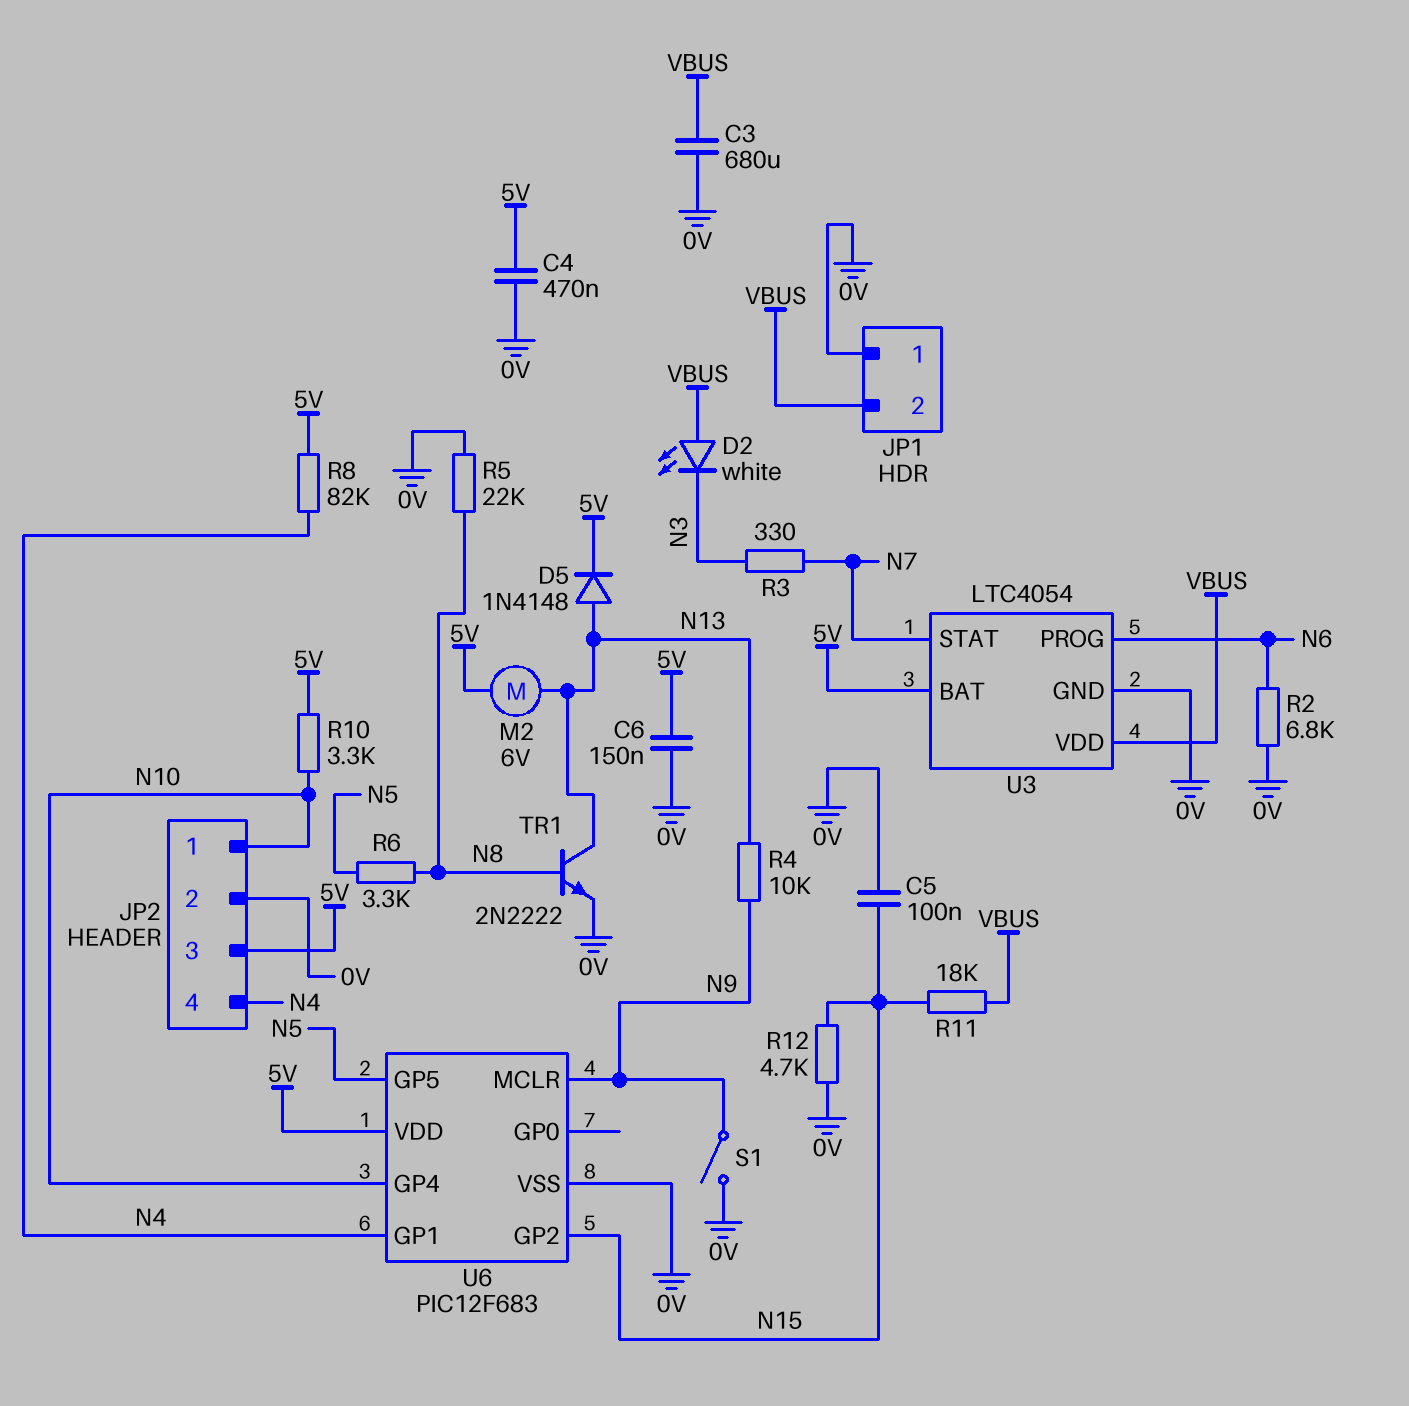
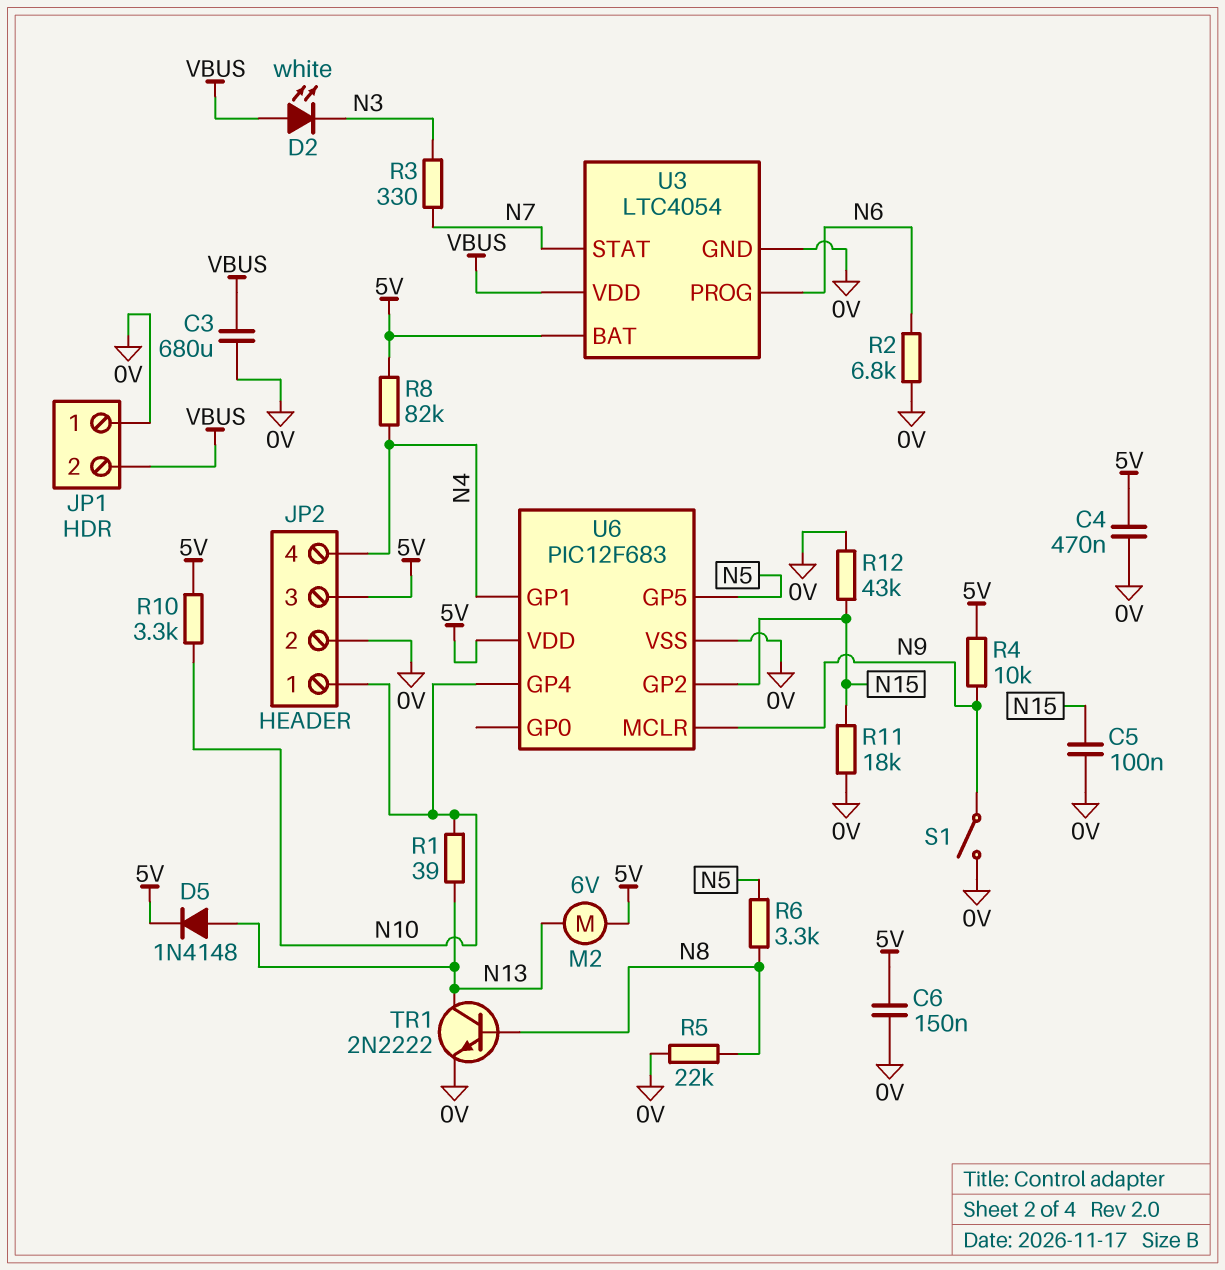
R1: none -> 39 (N10, N13)
R4: 10k (N9, N13) -> 10k (5V, N9)
R11: 18k (N15, VBUS) -> 18k (0V, N15)
R12: 4.7k (0V, N15) -> 43k (0V, N15)

